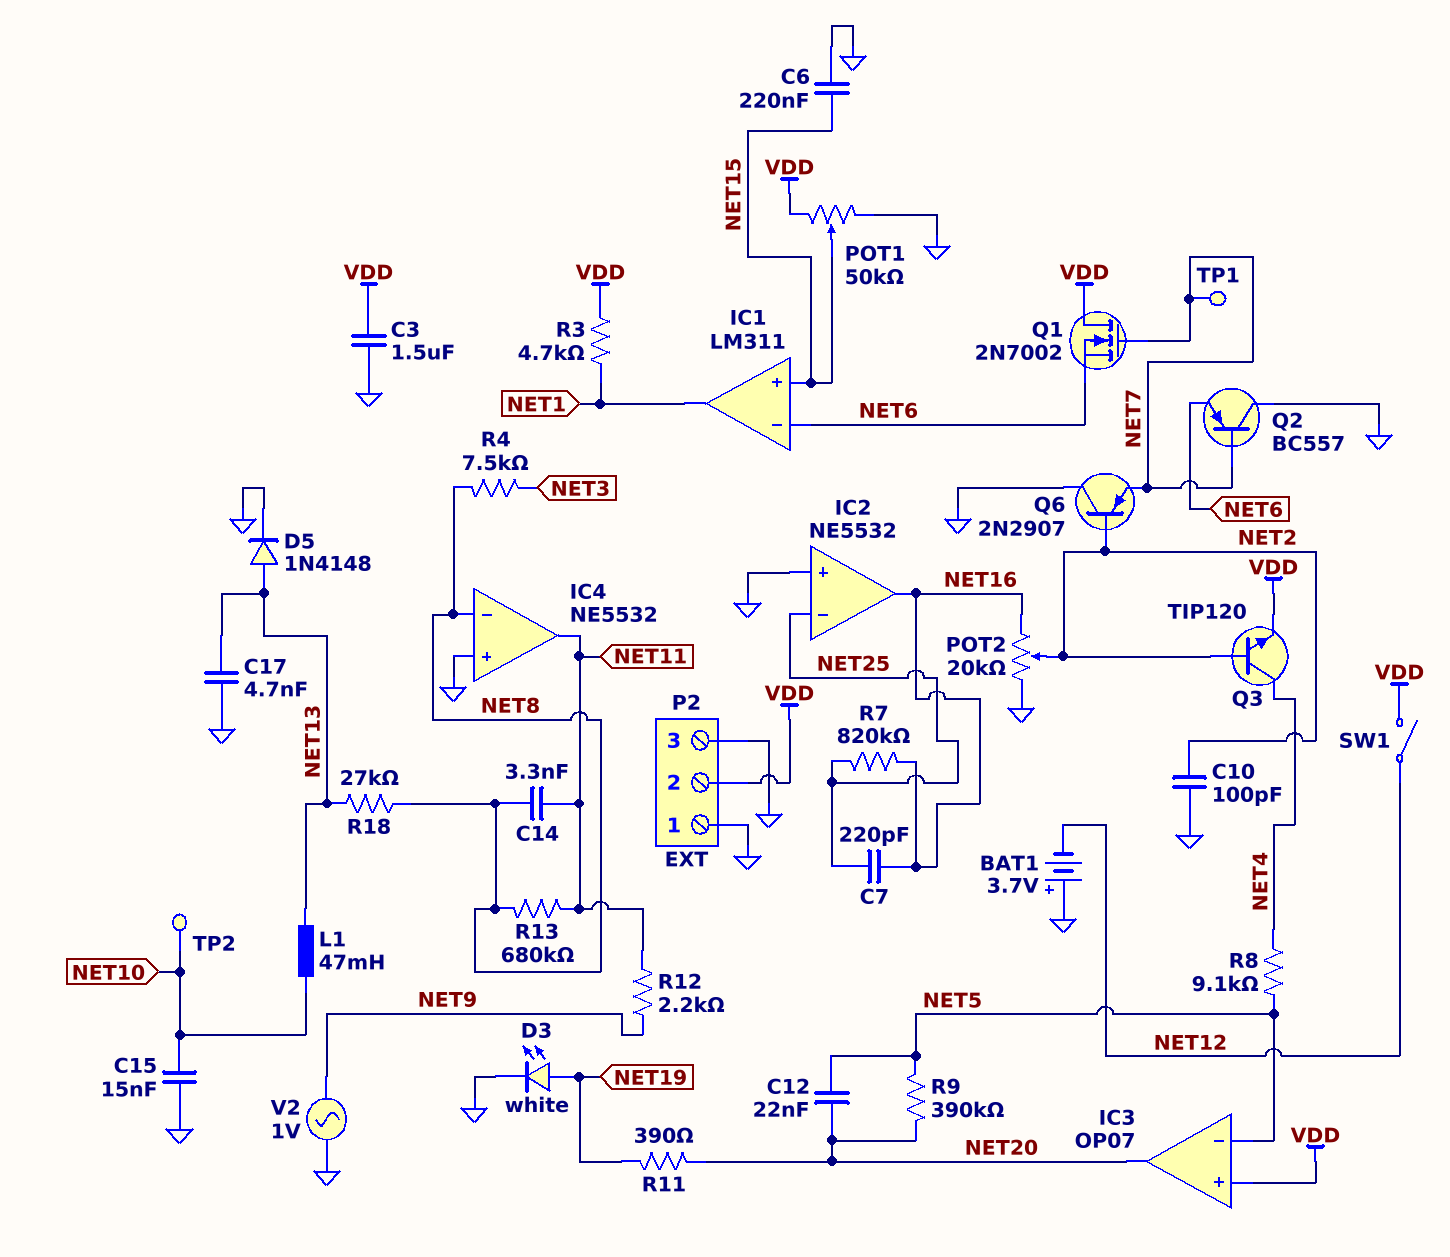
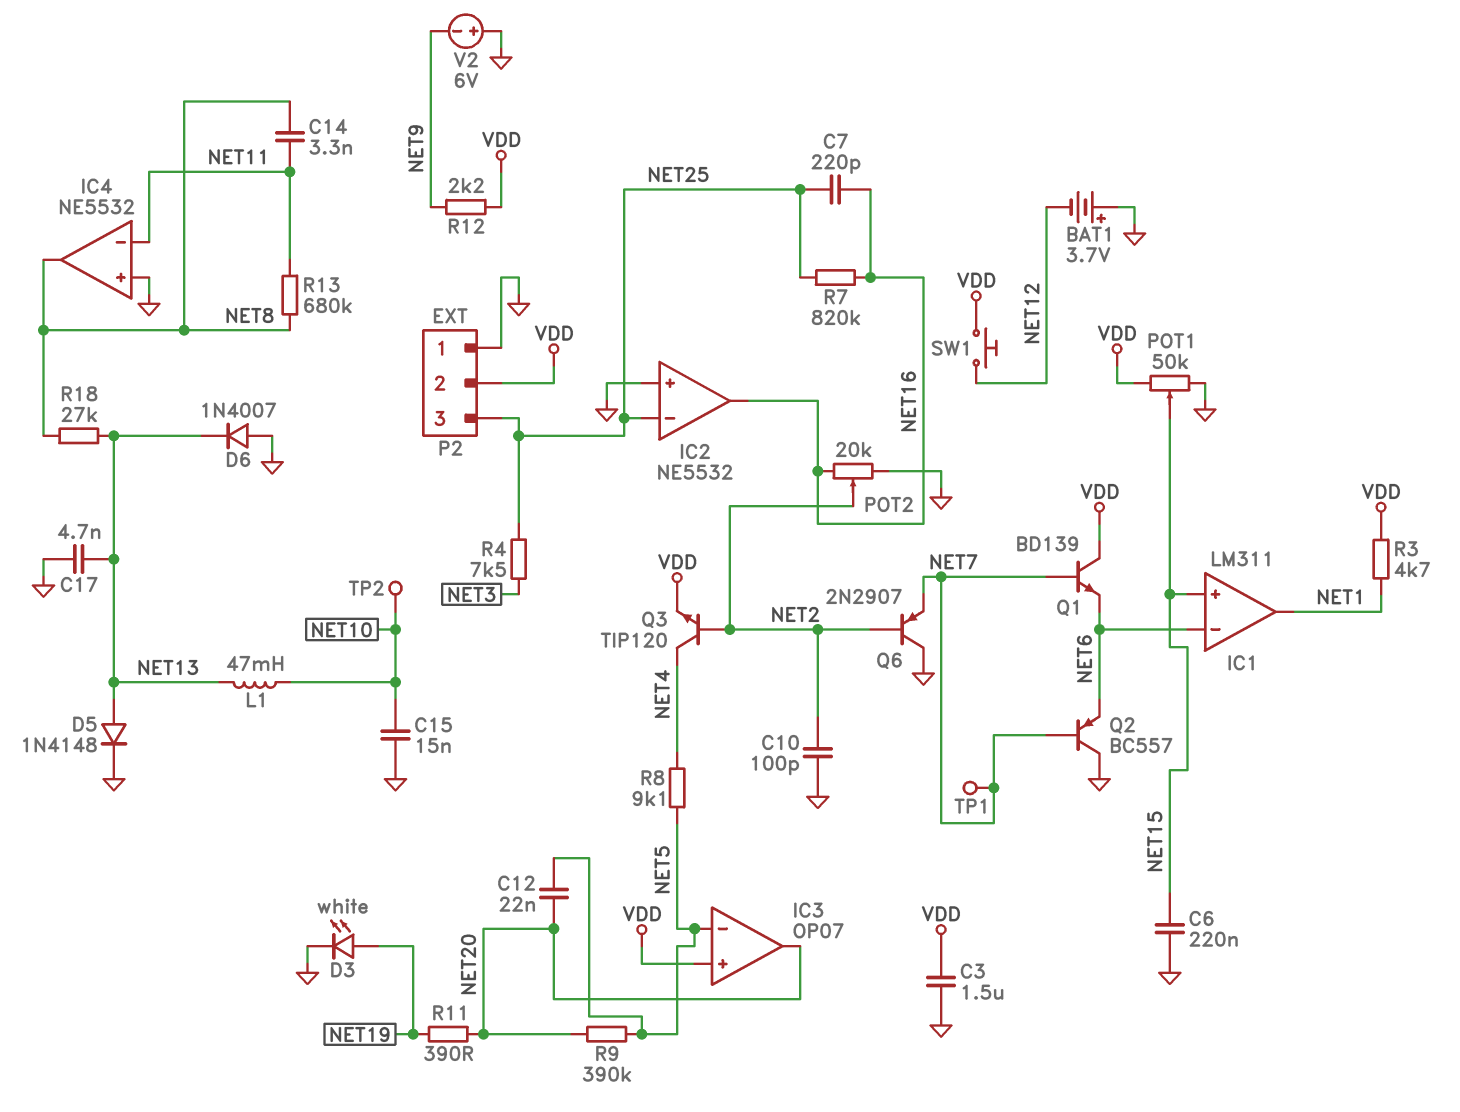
D6: none -> diode 1N4007 (A GND, K NET13)
IC4 pin in-: NET8 -> NET11
IC4 pin out: NET11 -> NET8
P2 pin 3: GND -> NET25
Q1: NMOS 2N7002 (G NET7, D VDD, S NET6) -> NPN BD139 (B NET7, C VDD, E NET6)
R4: 7.5k (NET3, NET8) -> 7.5k (NET3, NET25)
R12: 2.2k (NET9, NET11) -> 2.2k (NET9, VDD)
SW1: switch (NET12, VDD) -> button (NET12, VDD)
V2: AC 1V (GND, NET9) -> 6V (plus GND, minus NET9)

